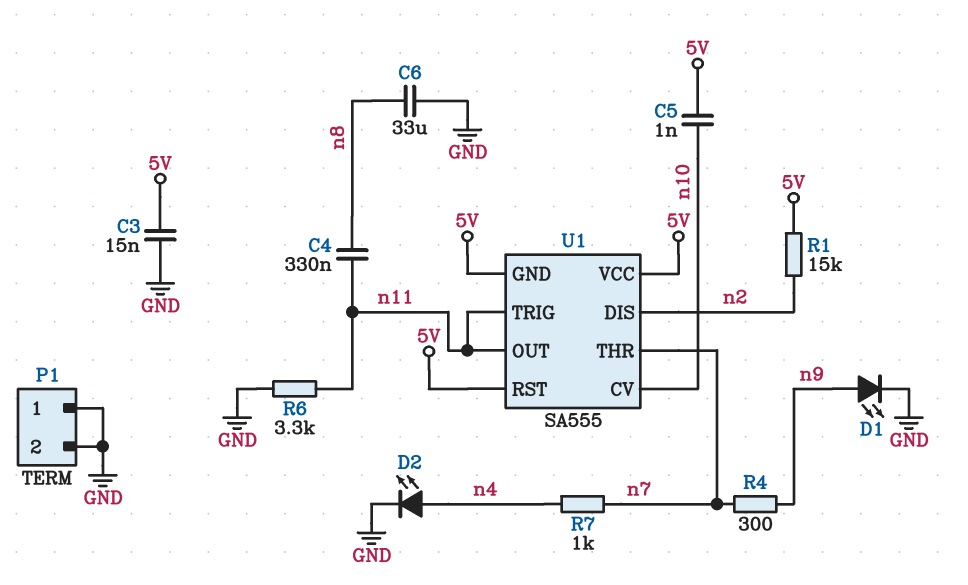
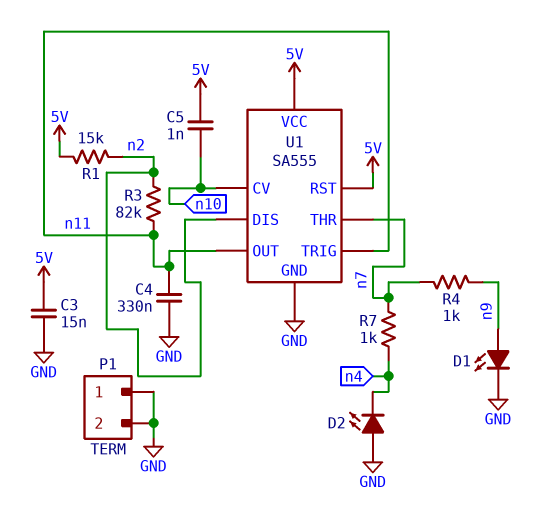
C4: 330nF (n8, n11) -> 330nF (GND, n11)
C6: 33uF (GND, n8) -> none
D2: LED (A n4, K GND) -> LED (A GND, K n4)
R3: none -> 82k (n2, n11)
R4: 300 (n7, n9) -> 1k (n7, n9)
R6: 3.3k (GND, n11) -> none
U1 pin GND: 5V -> GND

